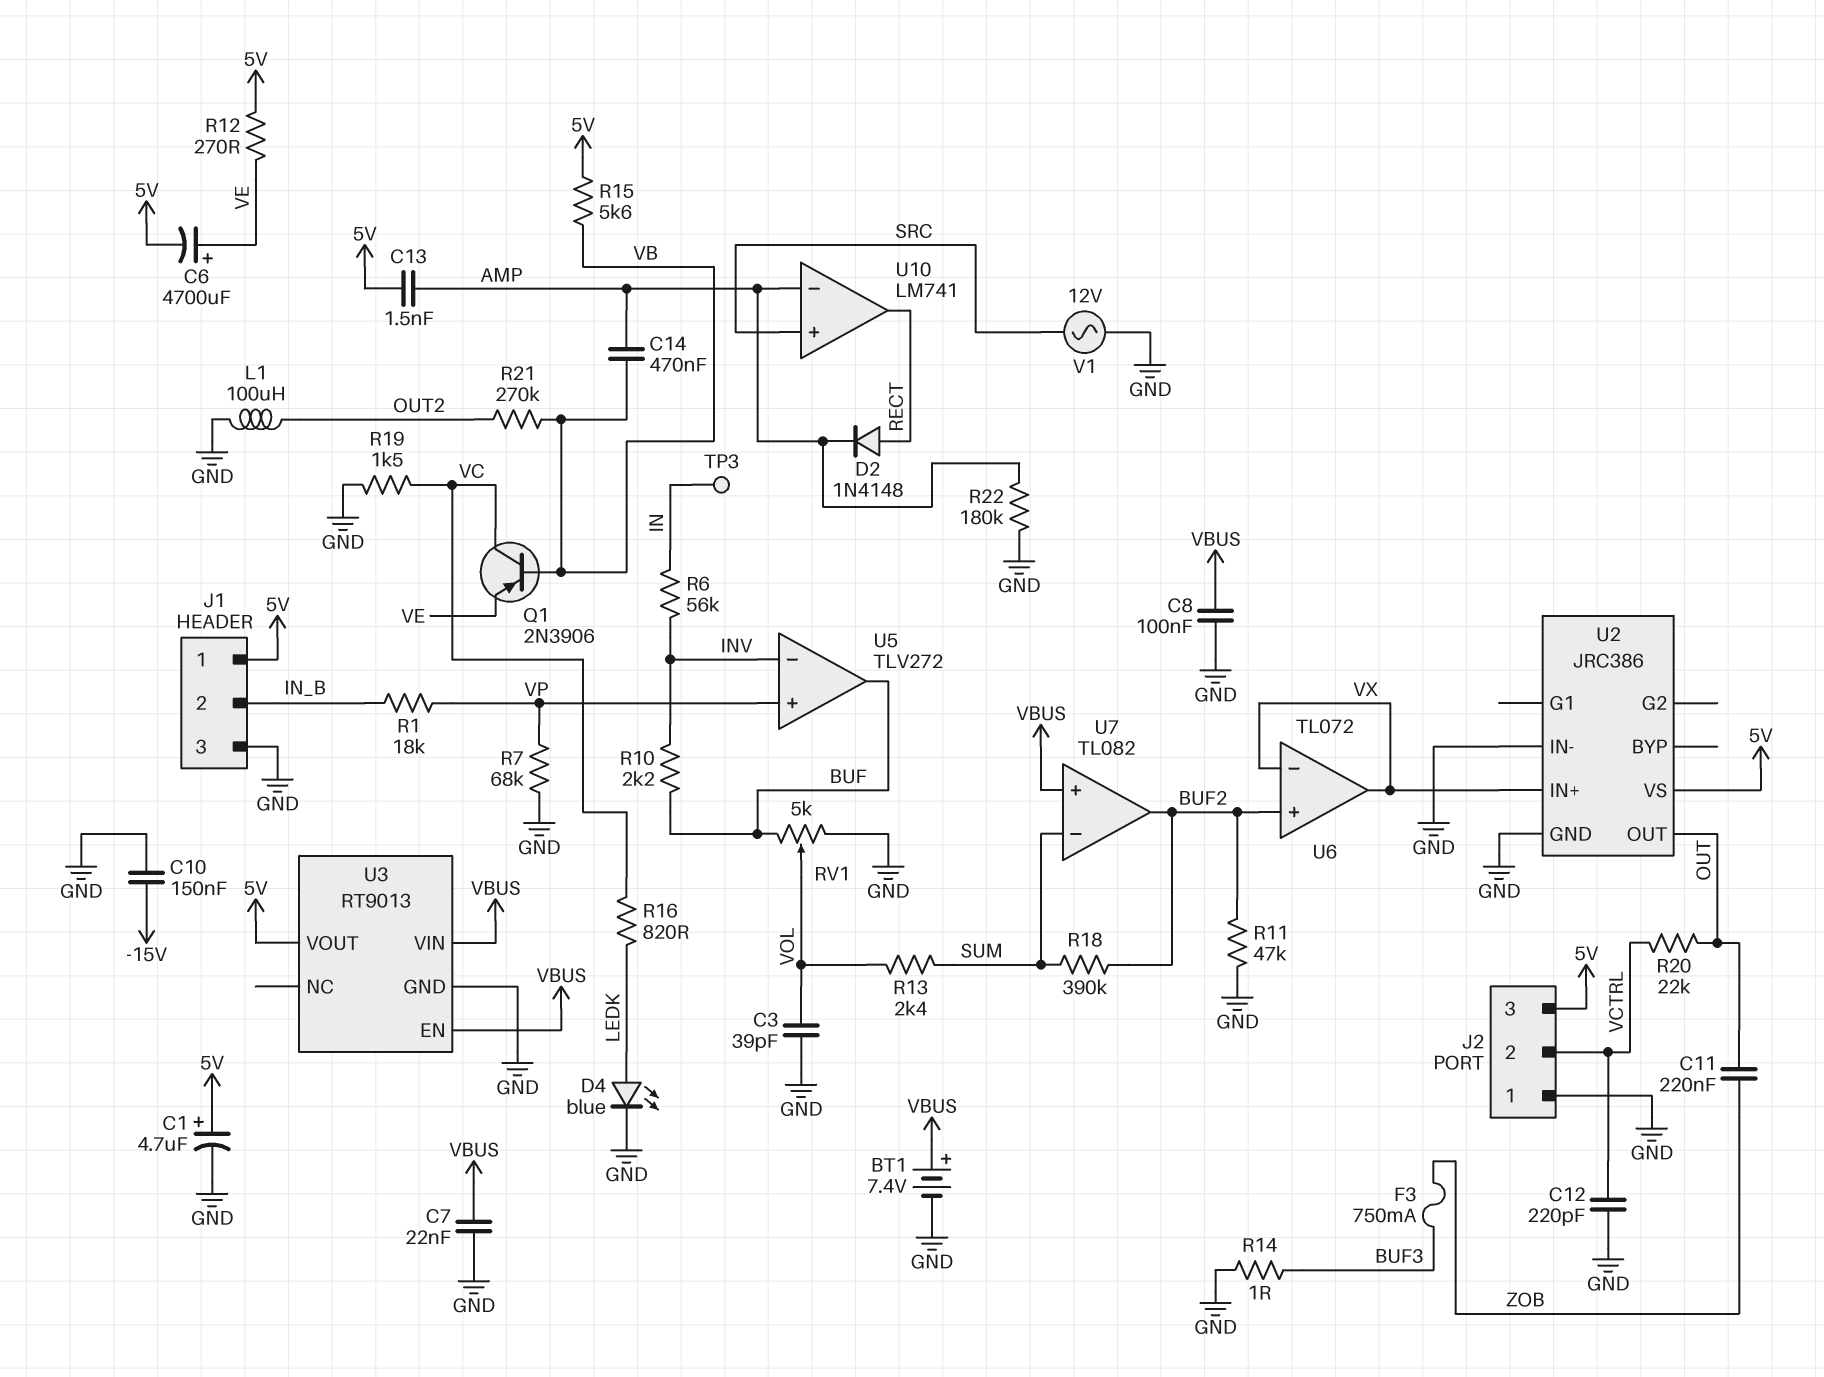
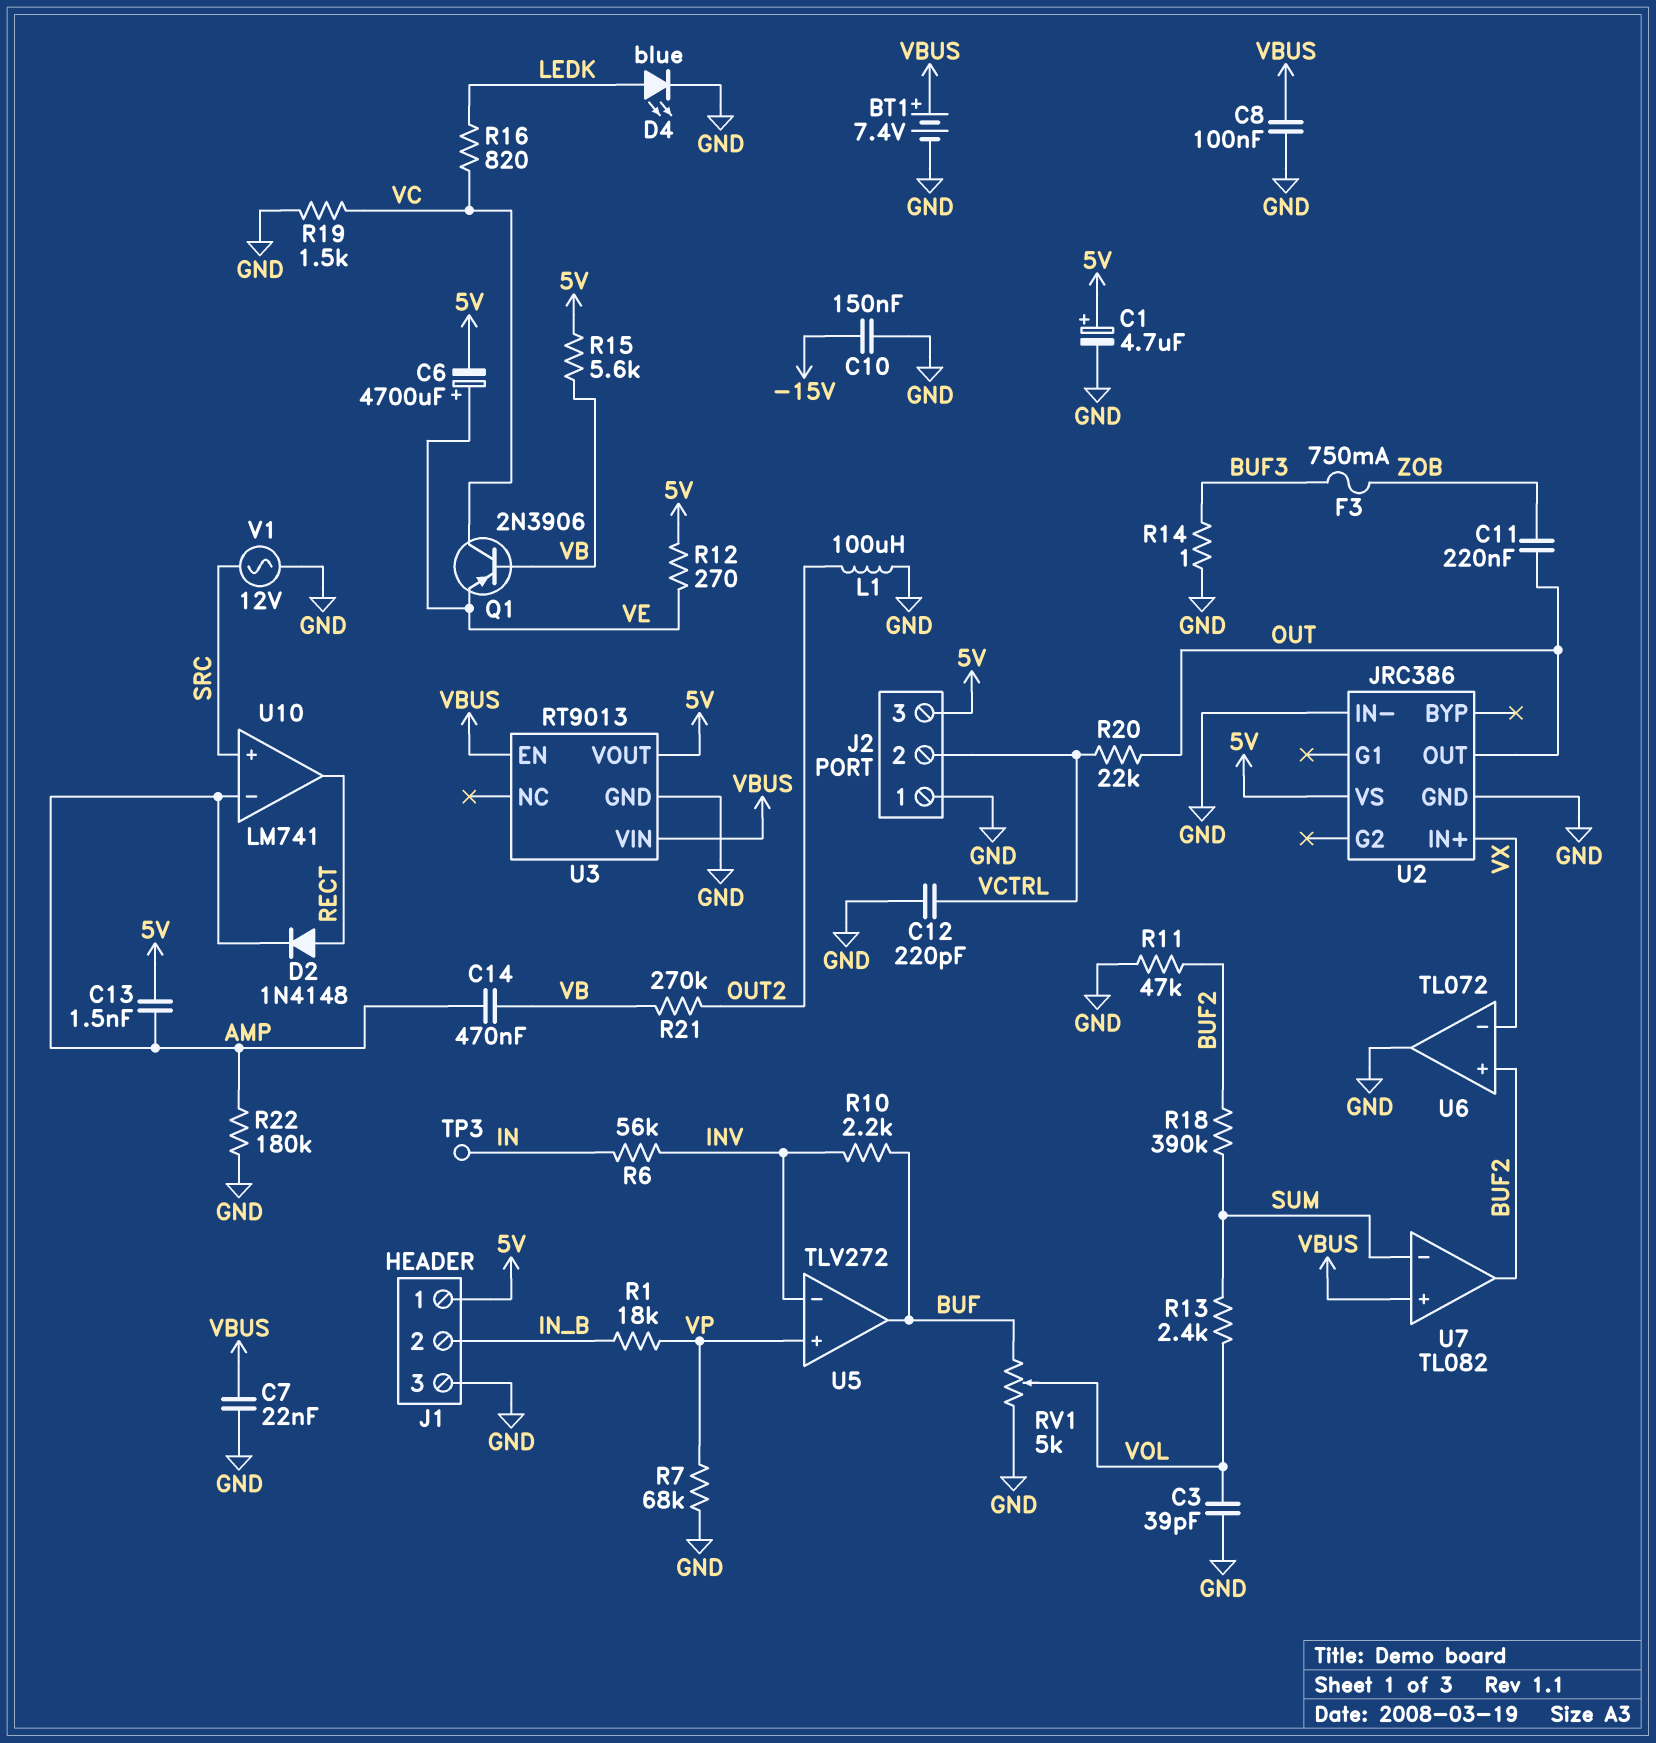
U6 pin out: VX -> GND

